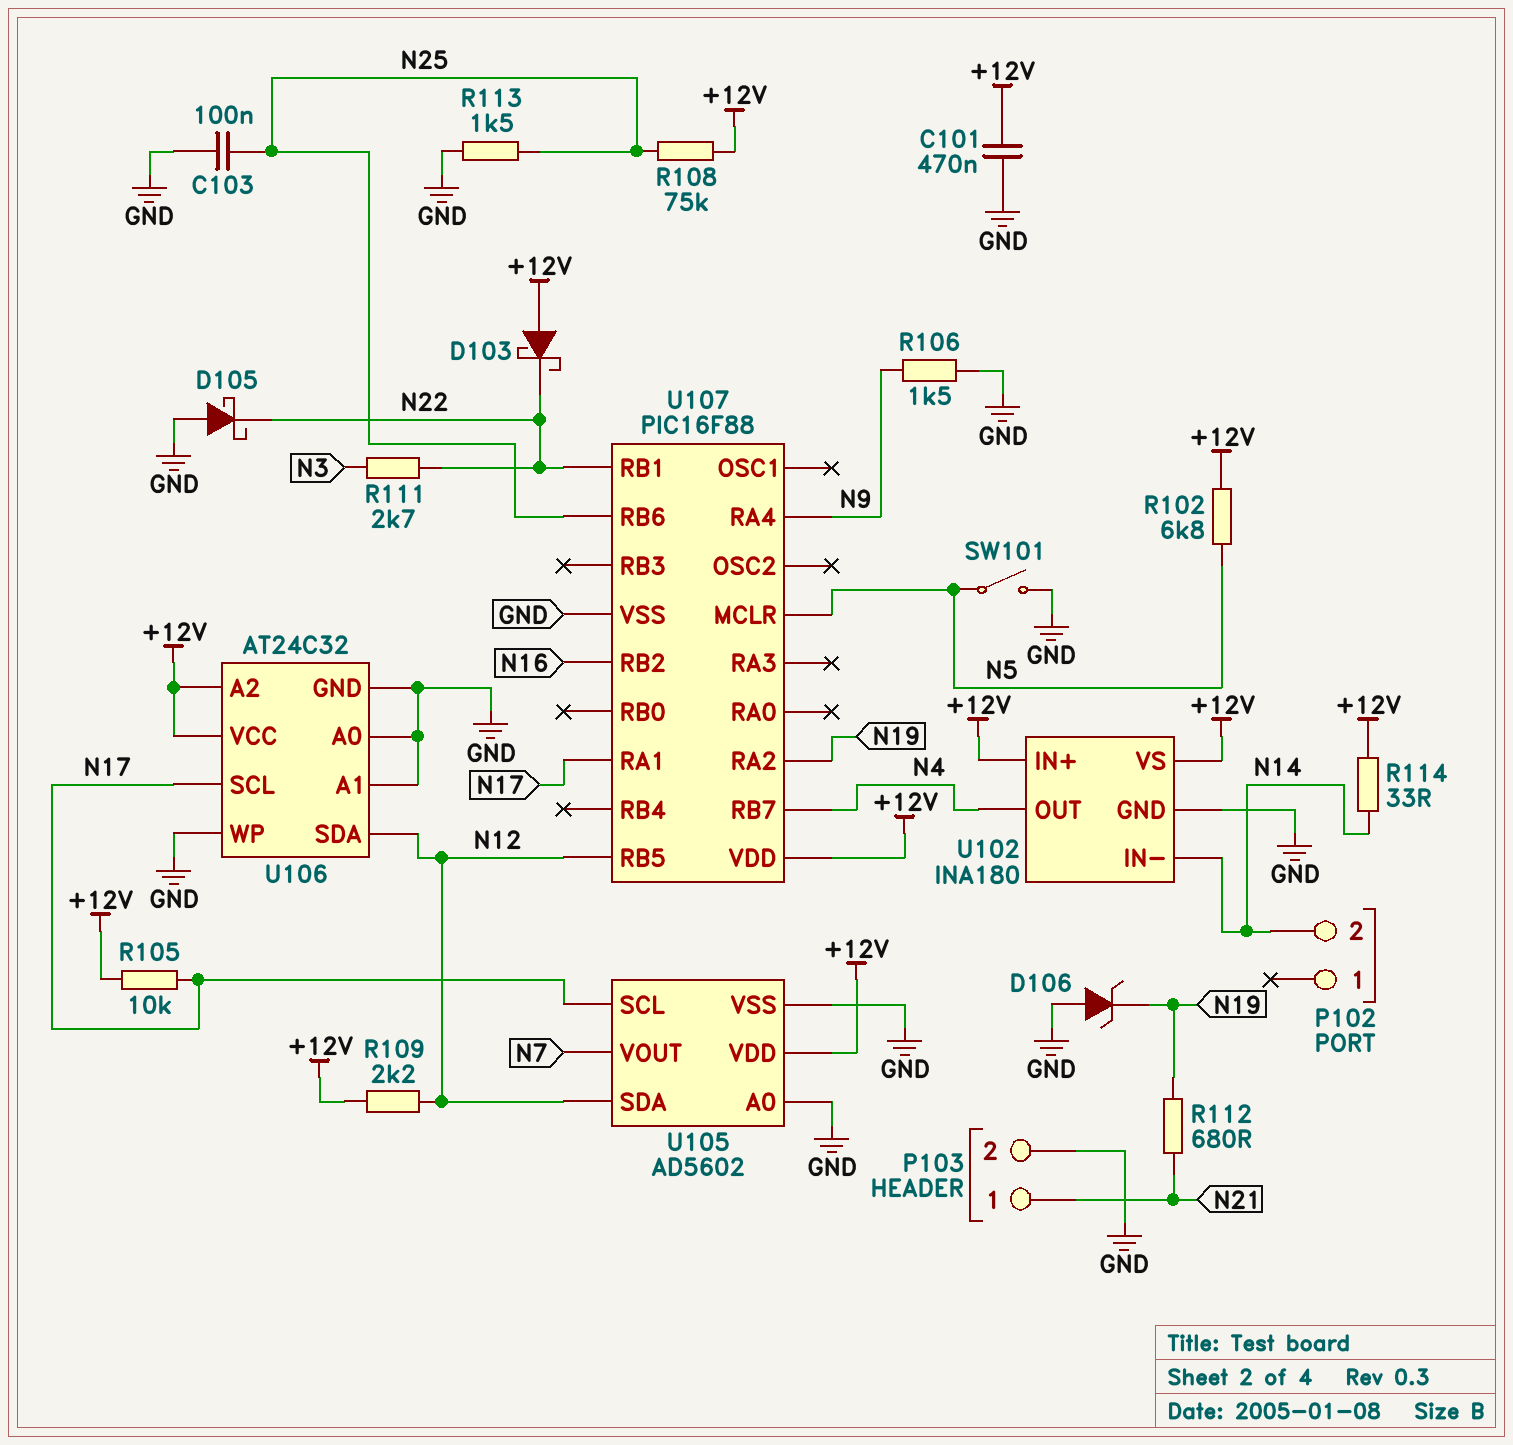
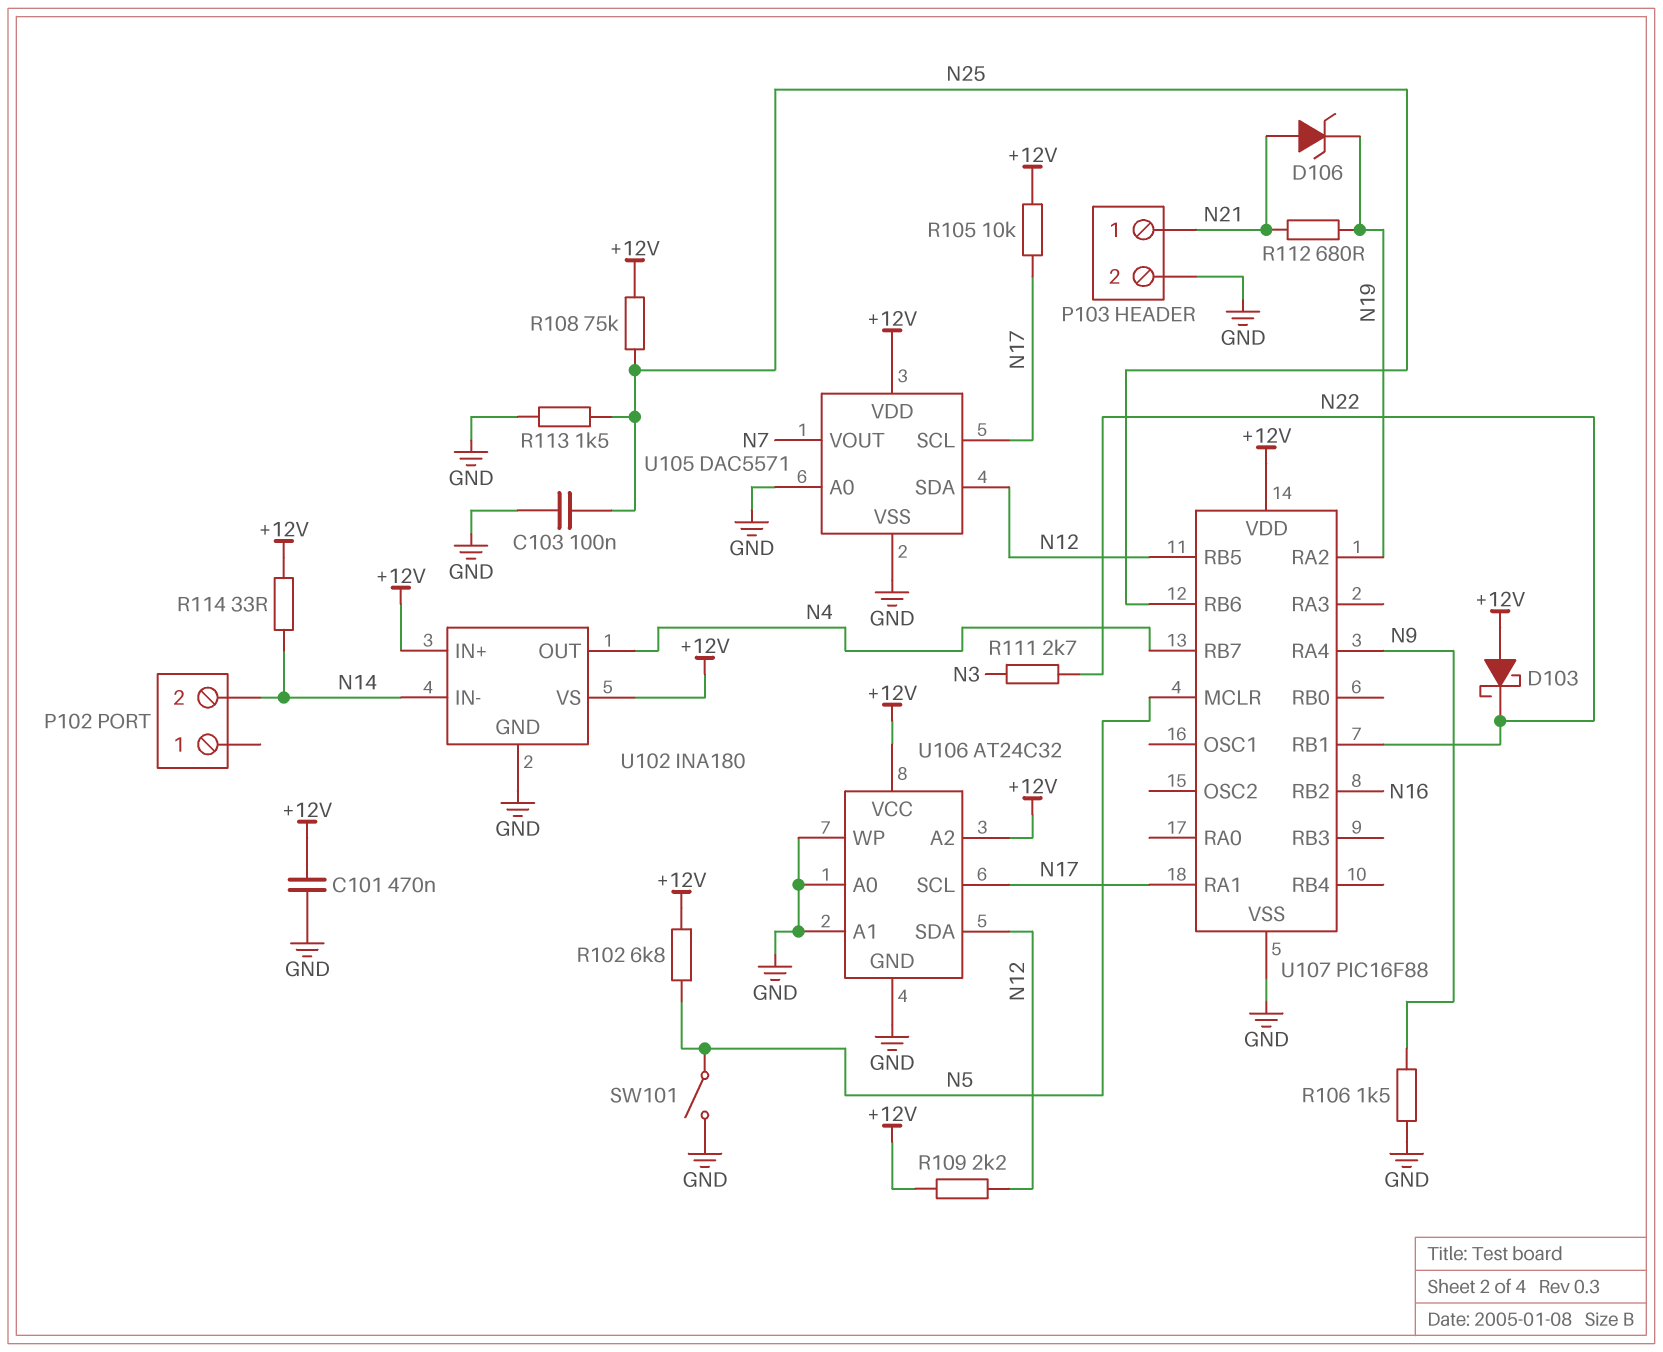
D105: schottky (A GND, K N22) -> none
D106: zener (A GND, K N19) -> zener (A N21, K N19)
U105: AD5602 -> DAC5571

